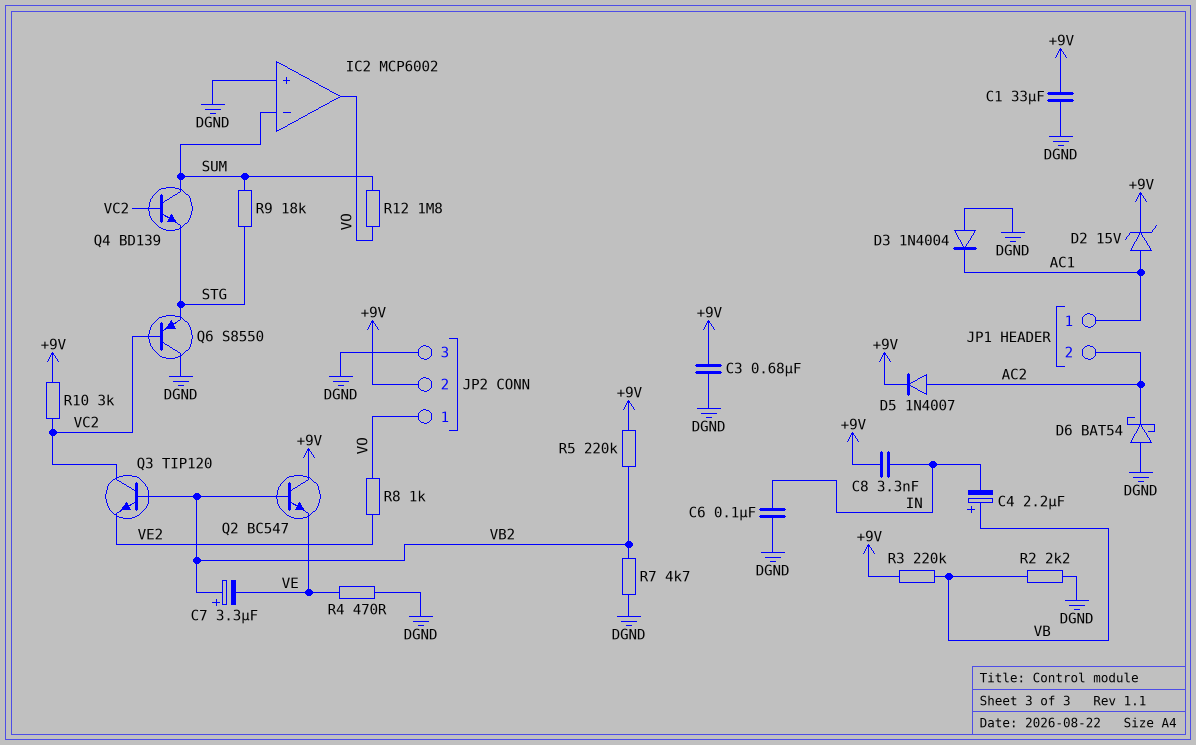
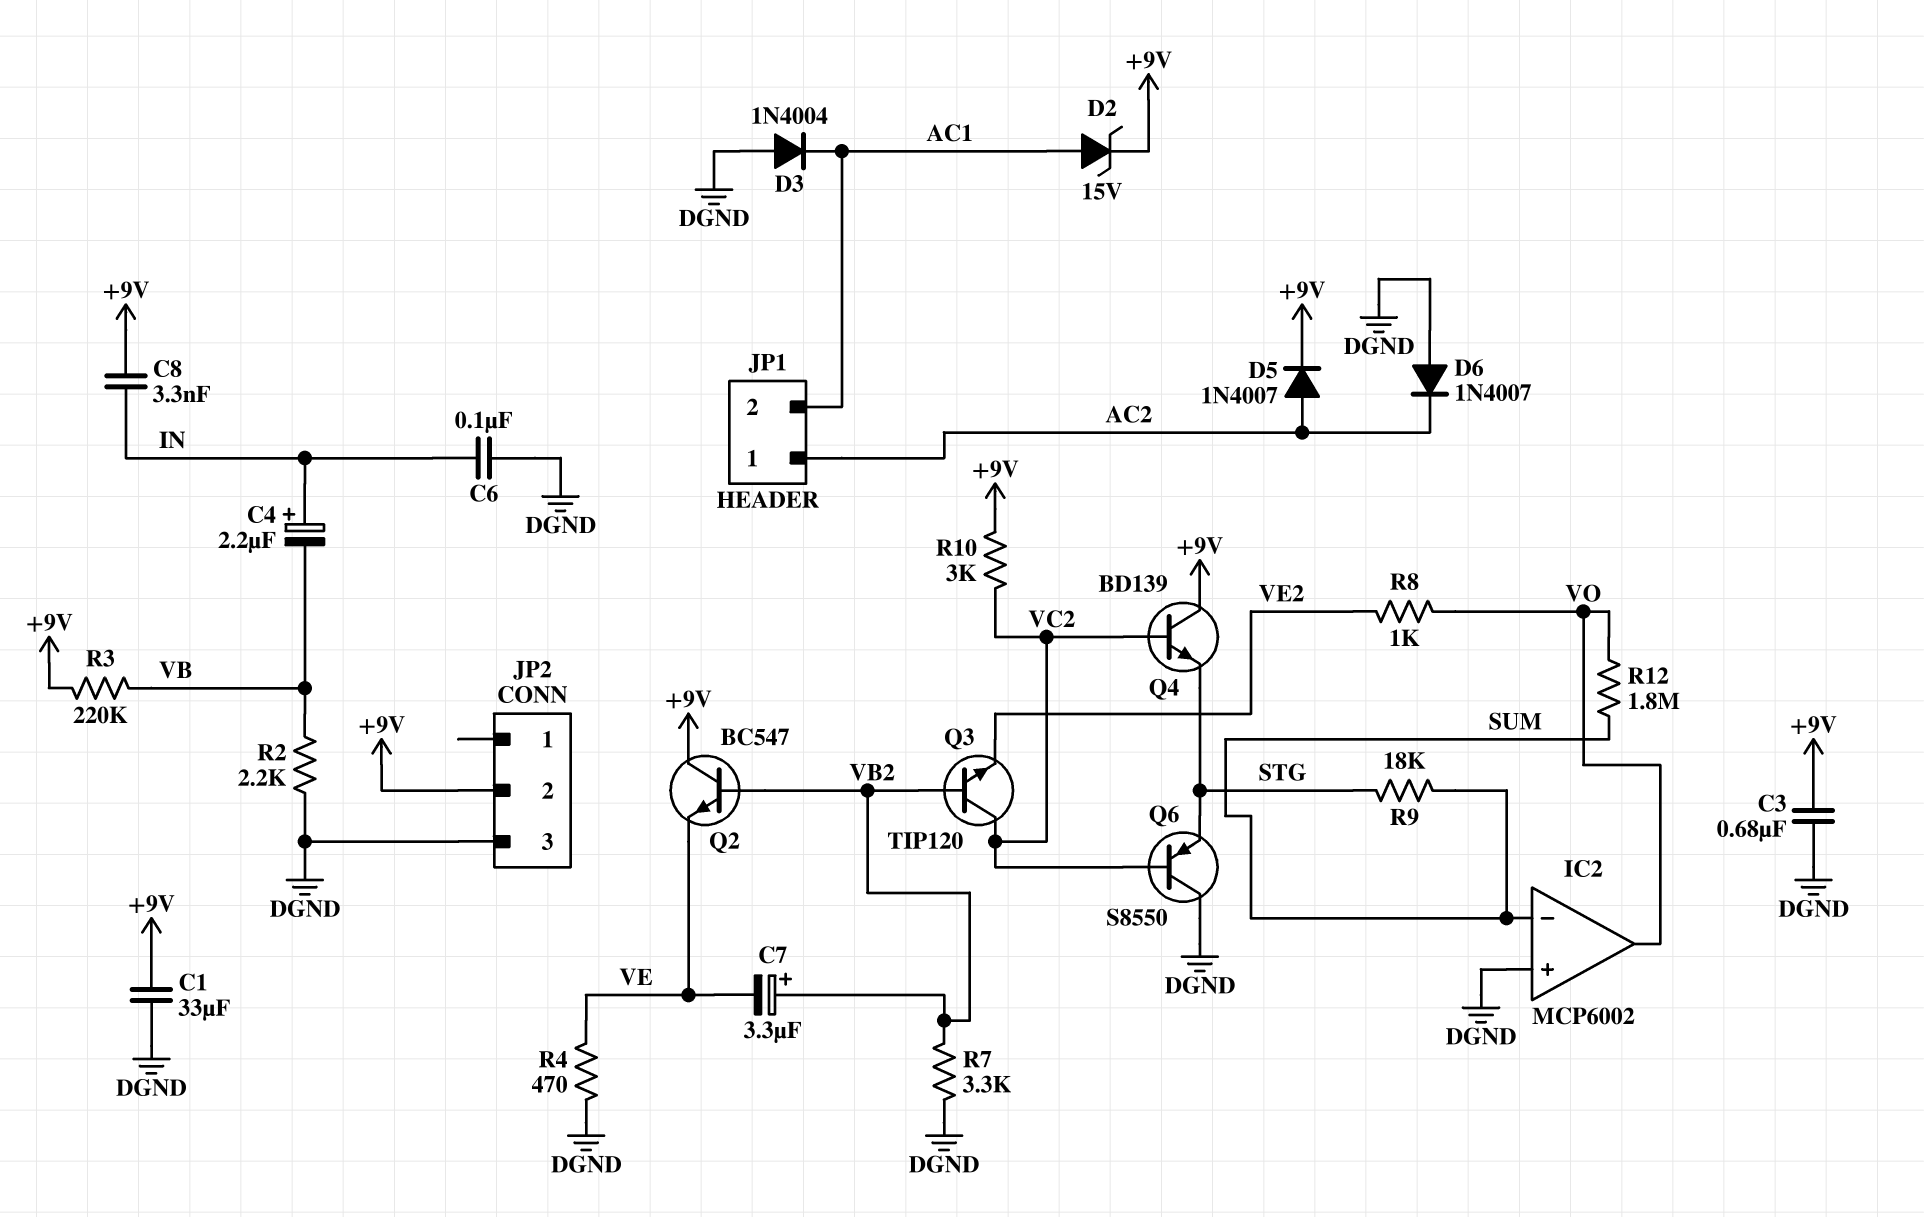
C4: 2.2uF (plus VB, minus IN) -> 2.2uF (plus IN, minus VB)
D6: schottky BAT54 (A DGND, K AC2) -> diode 1N4007 (A DGND, K AC2)
JP1 pin 1: AC1 -> AC2
JP1 pin 2: AC2 -> AC1
JP2 pin 1: VO -> none
Q4: NPN BD139 (B VC2, C SUM, E STG) -> NPN BD139 (B VC2, C +9V, E STG)
R5: 220k (+9V, VB2) -> none
R7: 4.7k (DGND, VB2) -> 3.3k (DGND, VB2)

